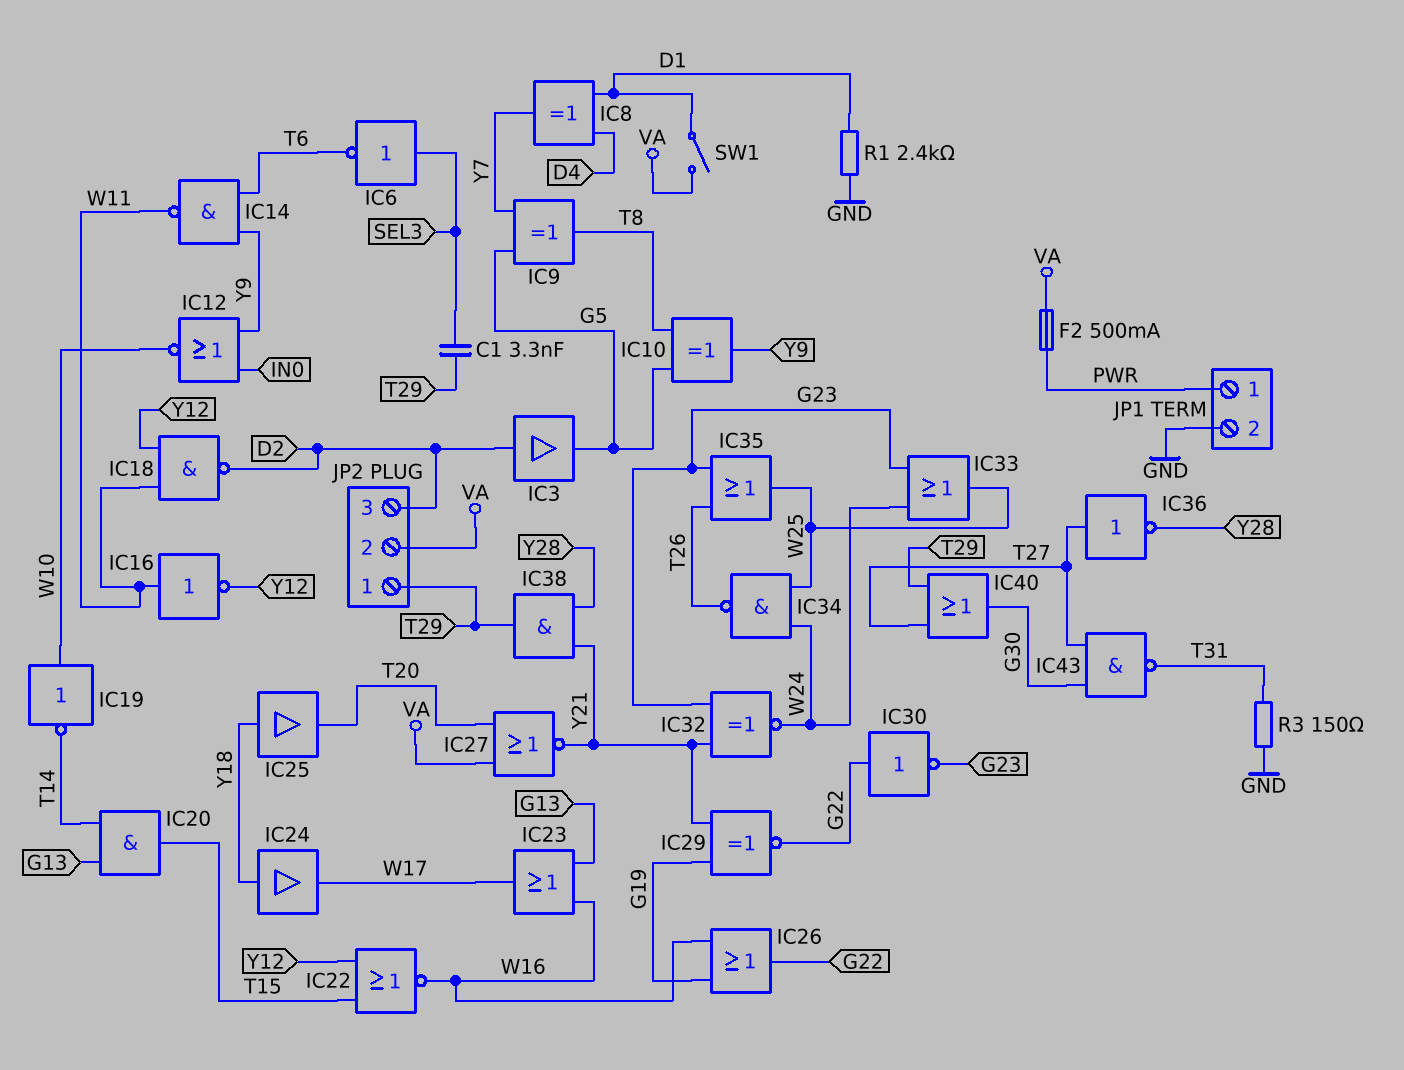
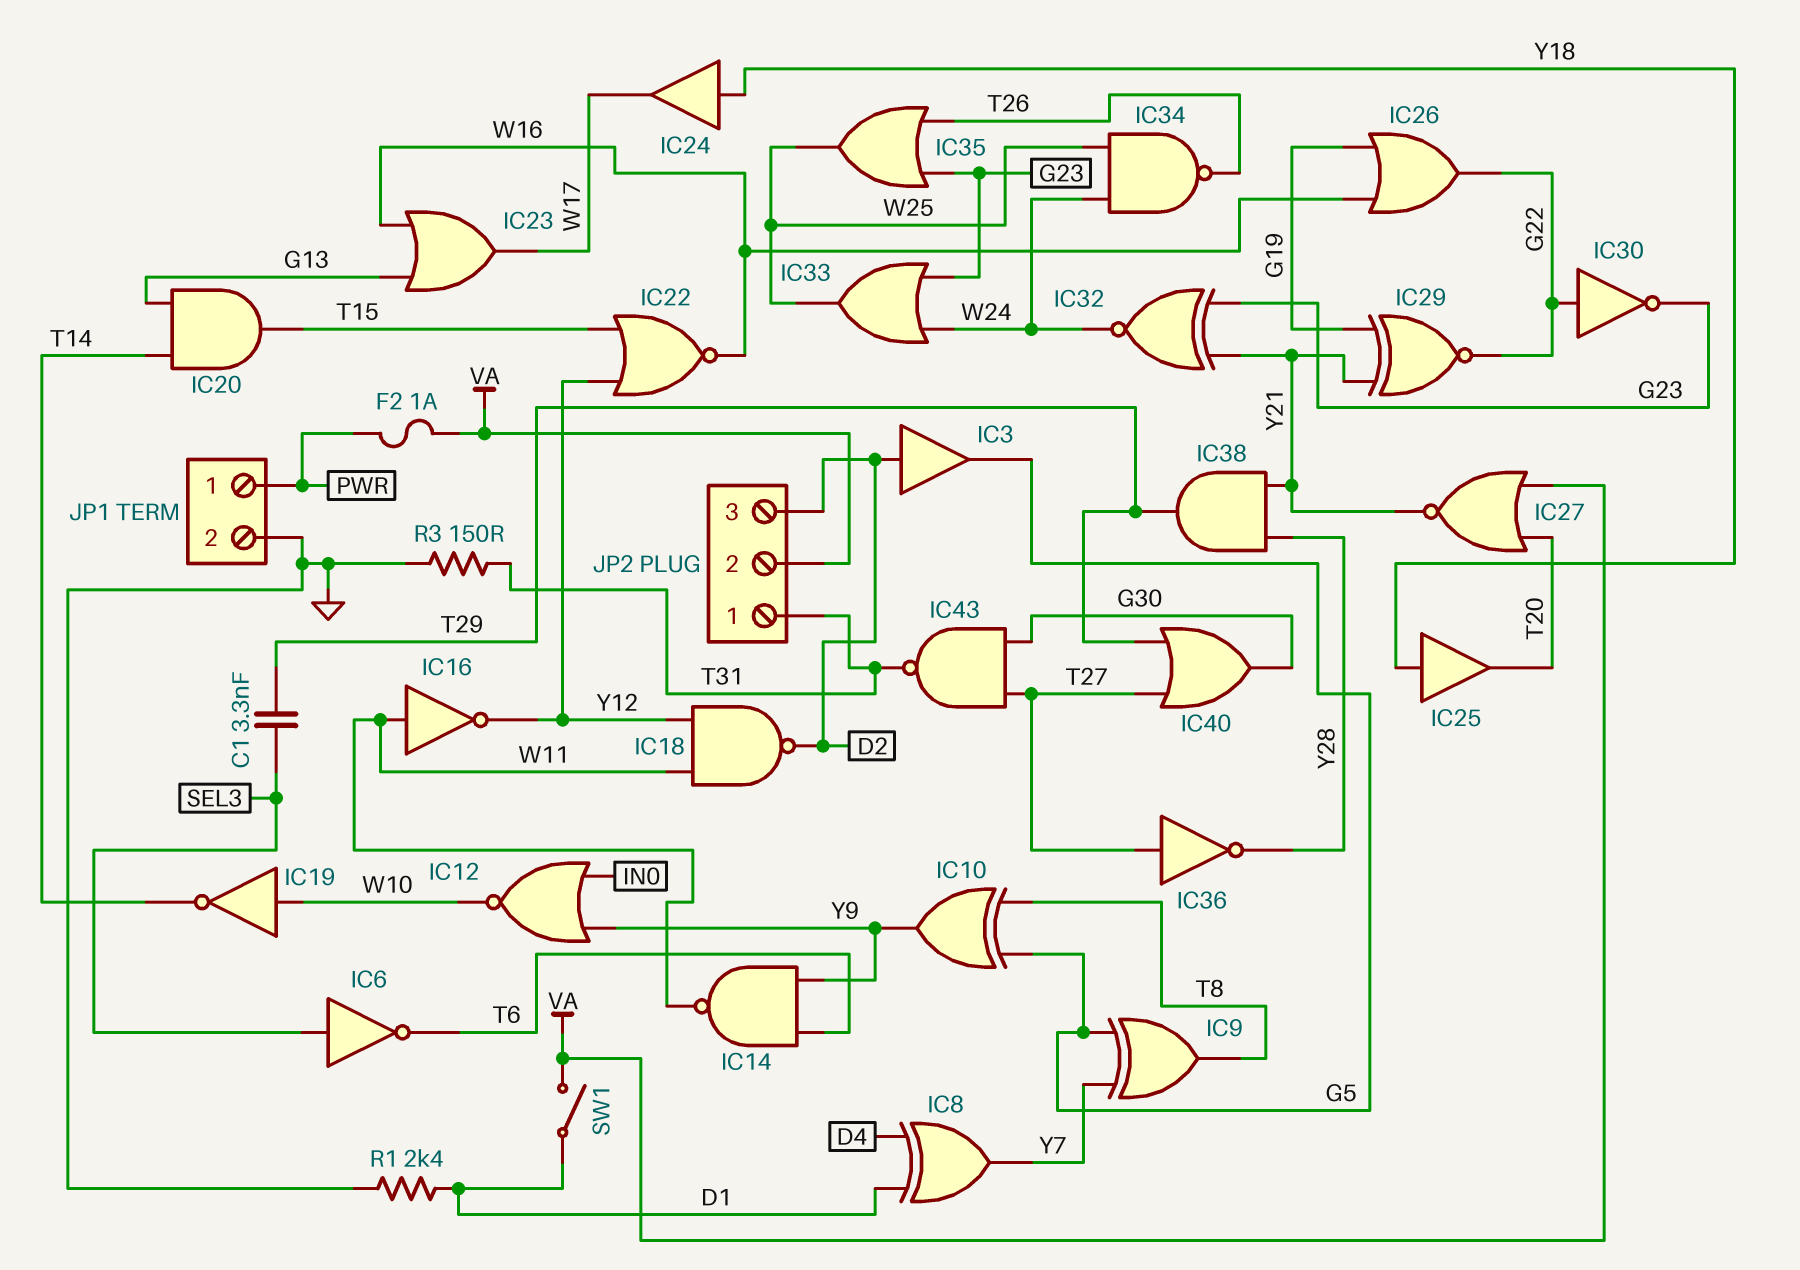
F2: 500mA (PWR, VA) -> 1A (PWR, VA)
JP2 pin 1: T29 -> T31

